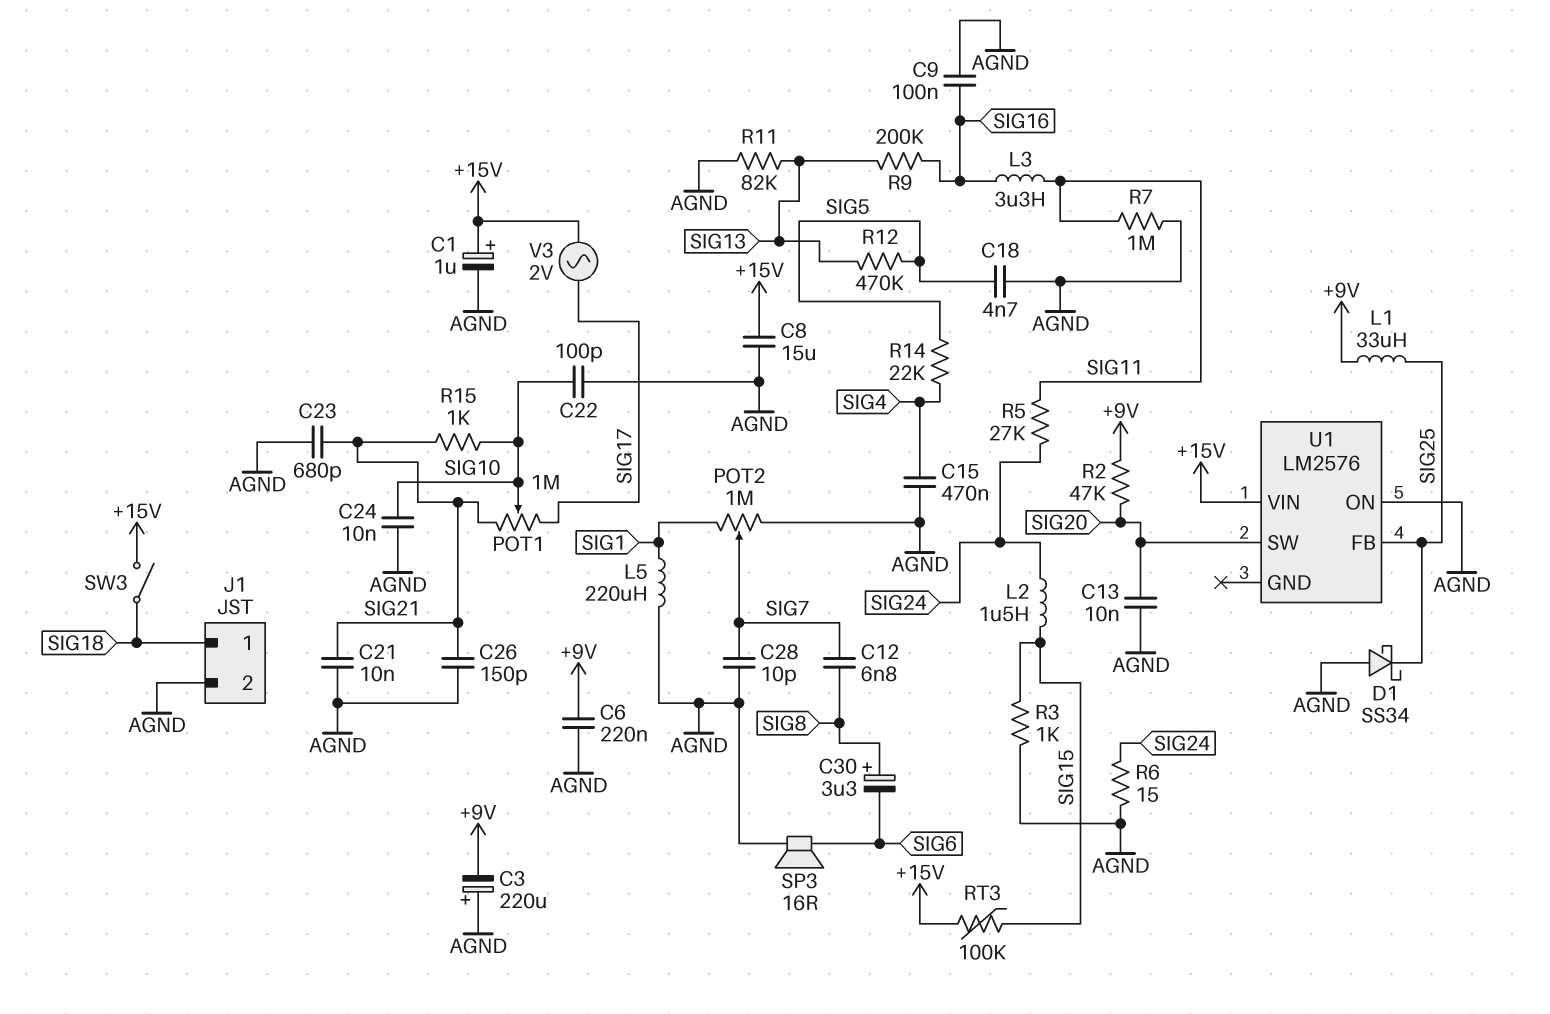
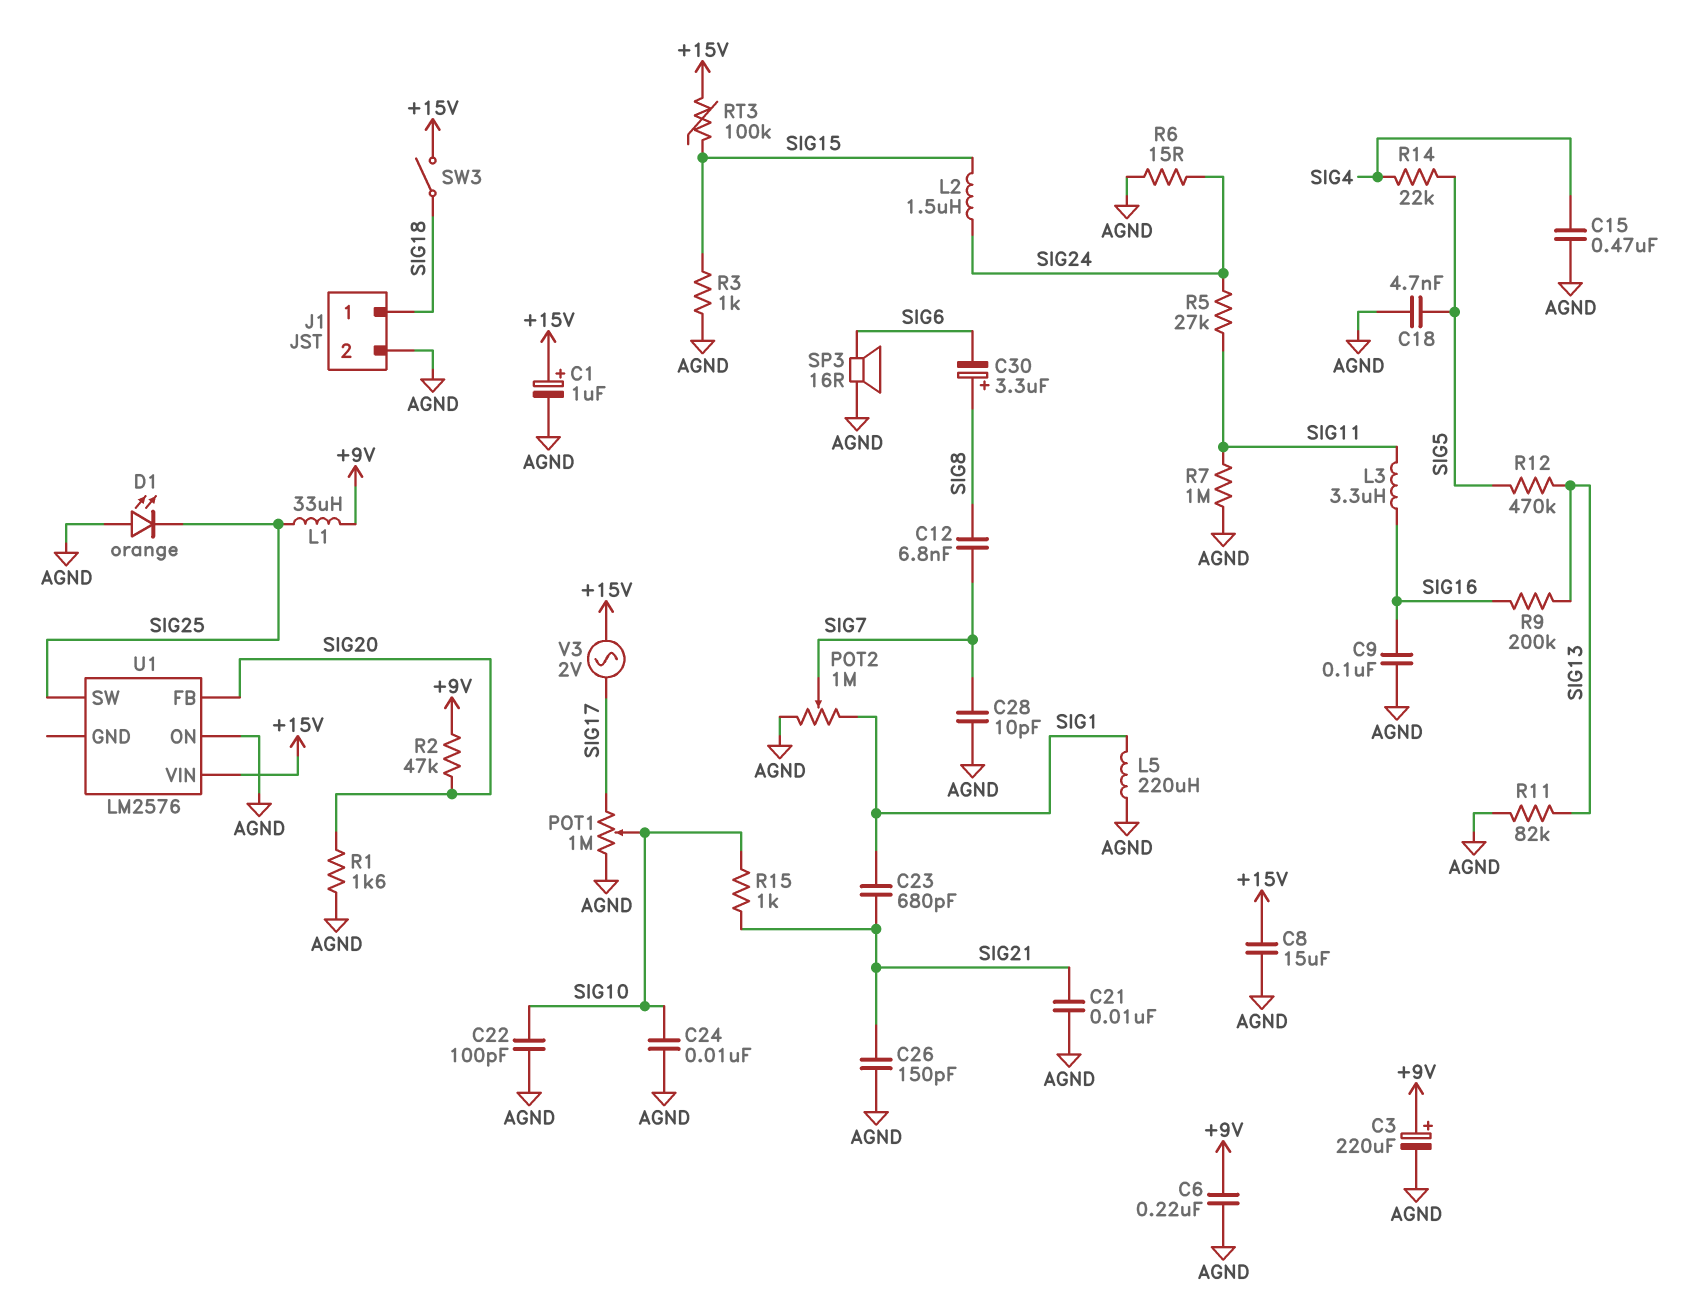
C3: 220uF (plus AGND, minus +9V) -> 220uF (plus +9V, minus AGND)
C13: 10nF (AGND, SIG20) -> none
C23: 680pF (AGND, SIG21) -> 680pF (SIG1, SIG21)
D1: schottky SS34 (A AGND, K SIG25) -> LED orange (A AGND, K SIG25)
POT1: 1M (SIG17, SIG21, wiper SIG10) -> 1M (AGND, SIG17, wiper SIG10)
R1: none -> 1.6k (AGND, SIG20)
U1 pin FB: SIG25 -> SIG20
U1 pin SW: SIG20 -> SIG25

